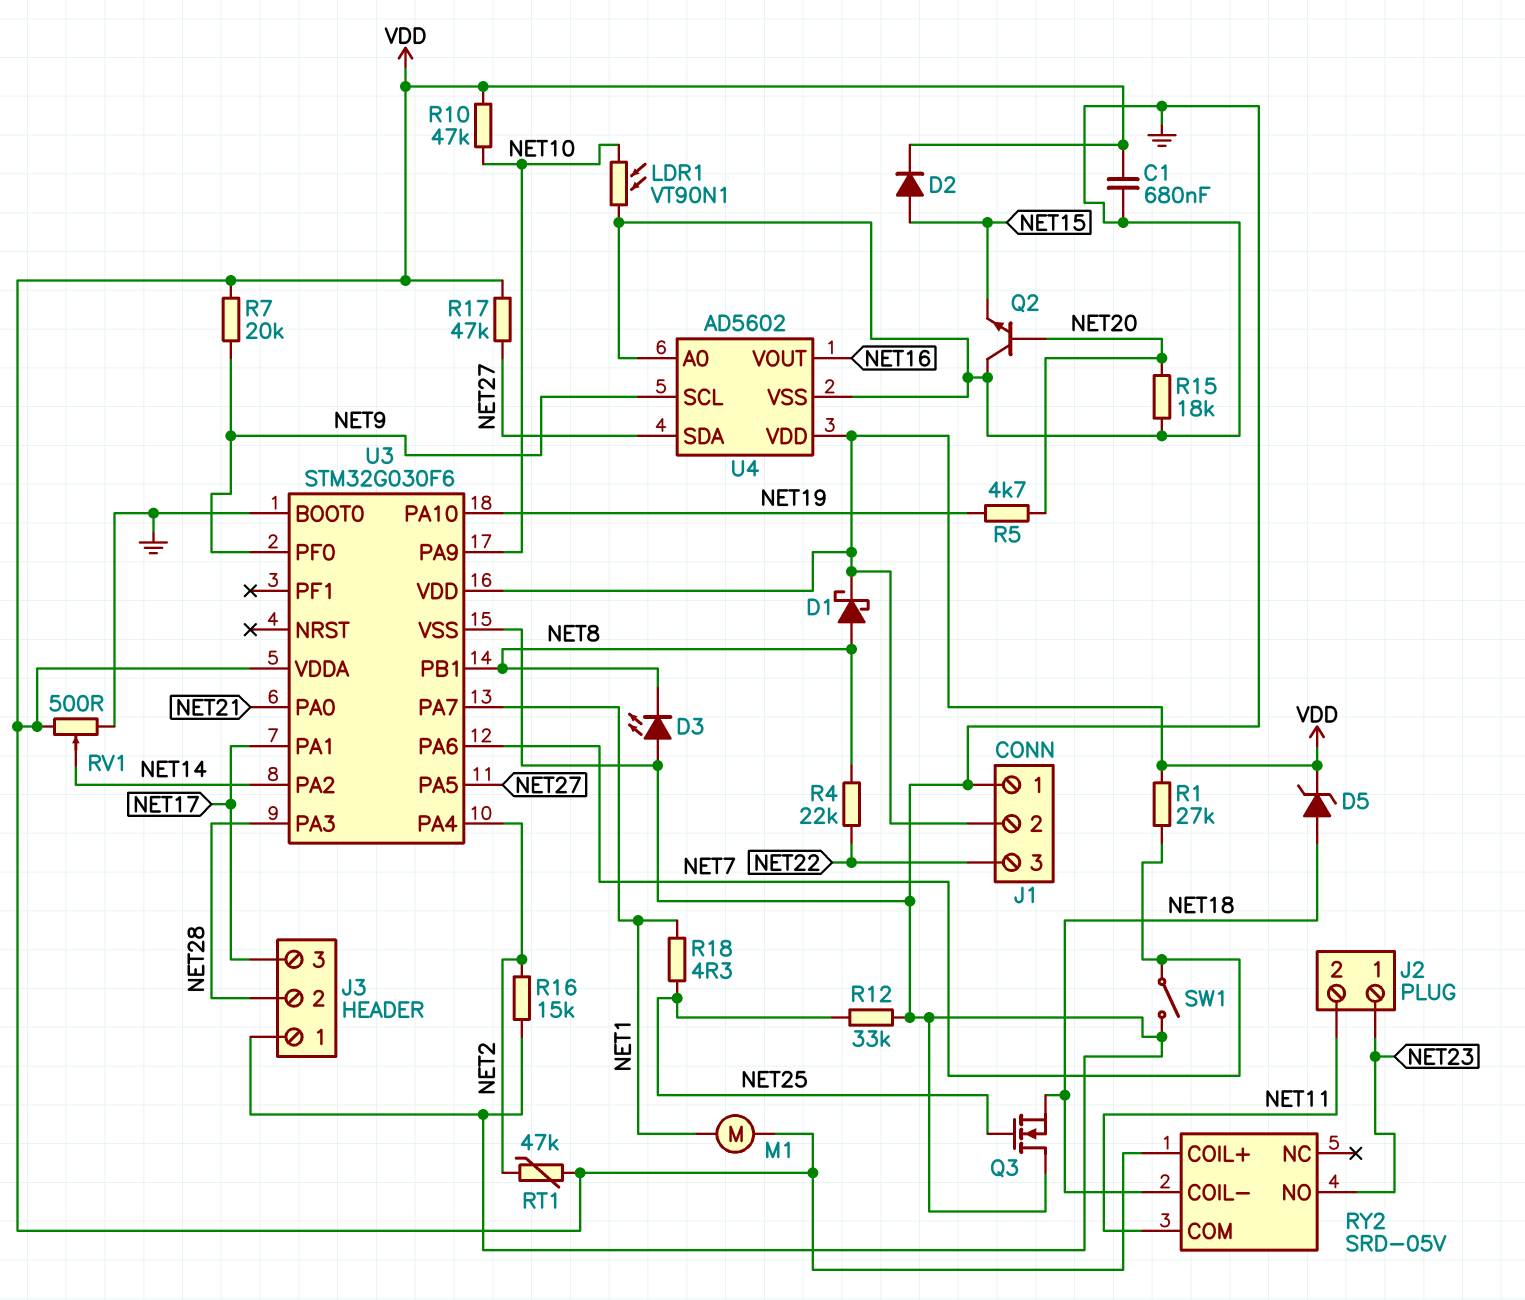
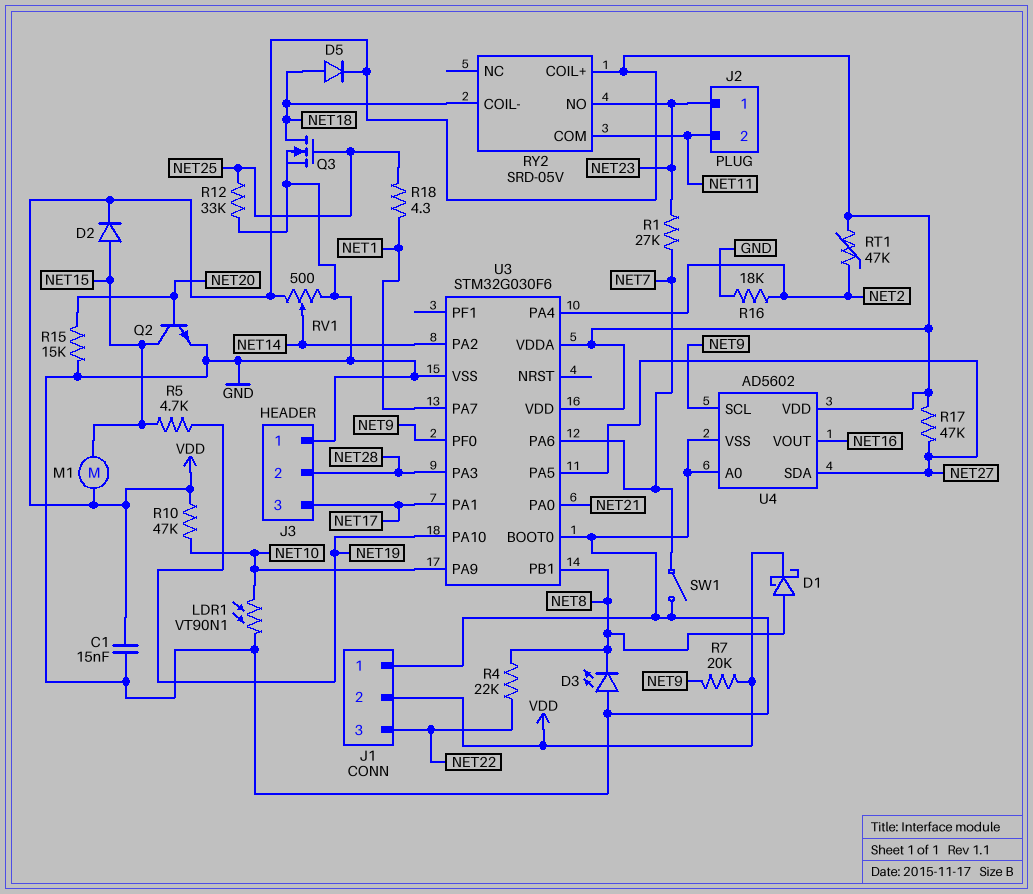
C1: 680nF (GND, VDD) -> 15nF (GND, VDD)
D5: zener (A NET18, K VDD) -> diode (A NET18, K VDD)
M1: motor (NET1, VDD) -> motor (NET15, VDD)
Q2: NPN (B NET20, C GND, E NET15) -> NPN (B NET20, C NET15, E GND)
Q3: NMOS (G NET25, D GND, S NET18) -> NMOS (G NET25, D NET18, S GND)
R1: 27k (NET7, VDD) -> 27k (NET7, NET23)
R5: 4.7k (NET19, NET20) -> 4.7k (NET15, NET19)
R15: 18k (GND, NET20) -> 15k (GND, NET20)
R16: 15k (GND, NET2) -> 18k (GND, NET2)

